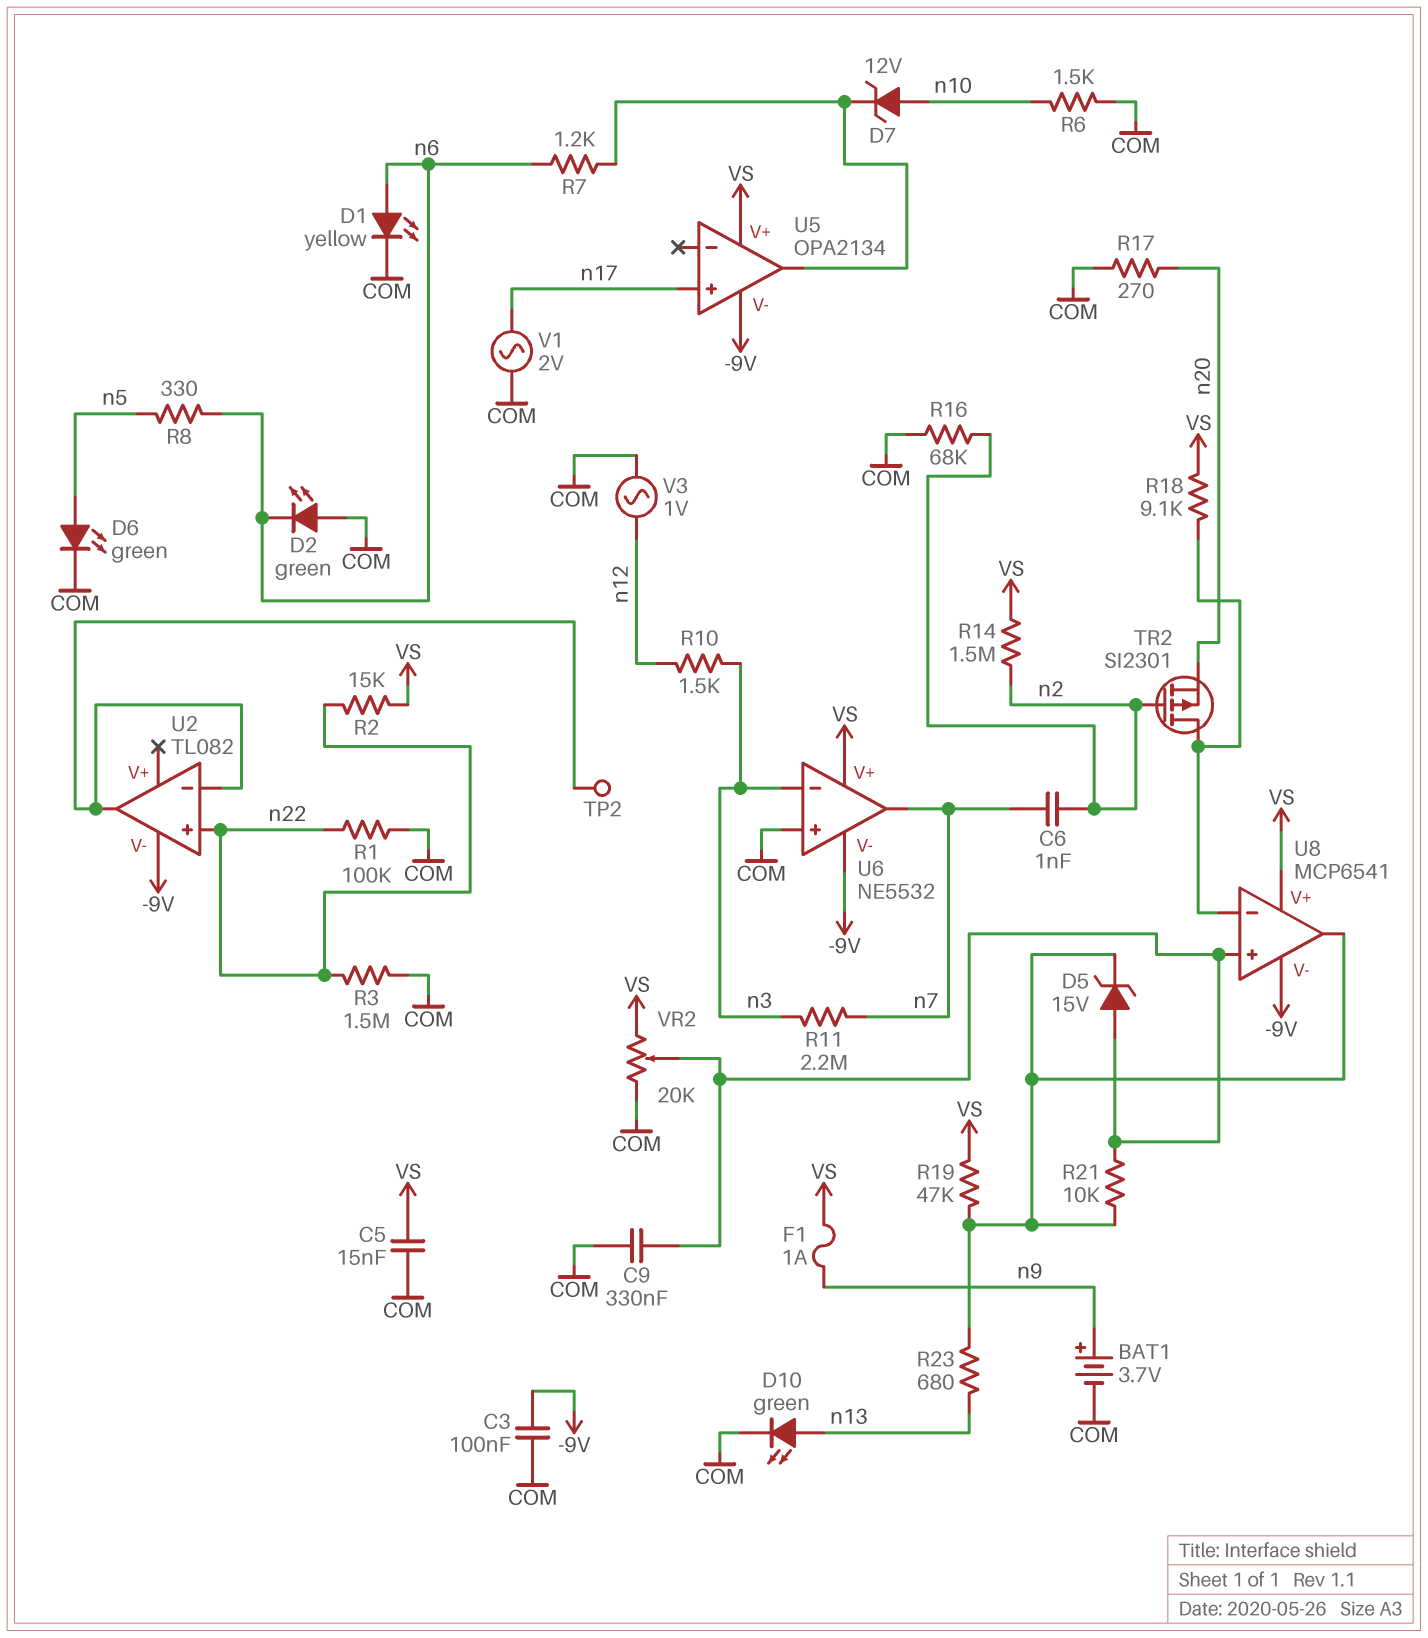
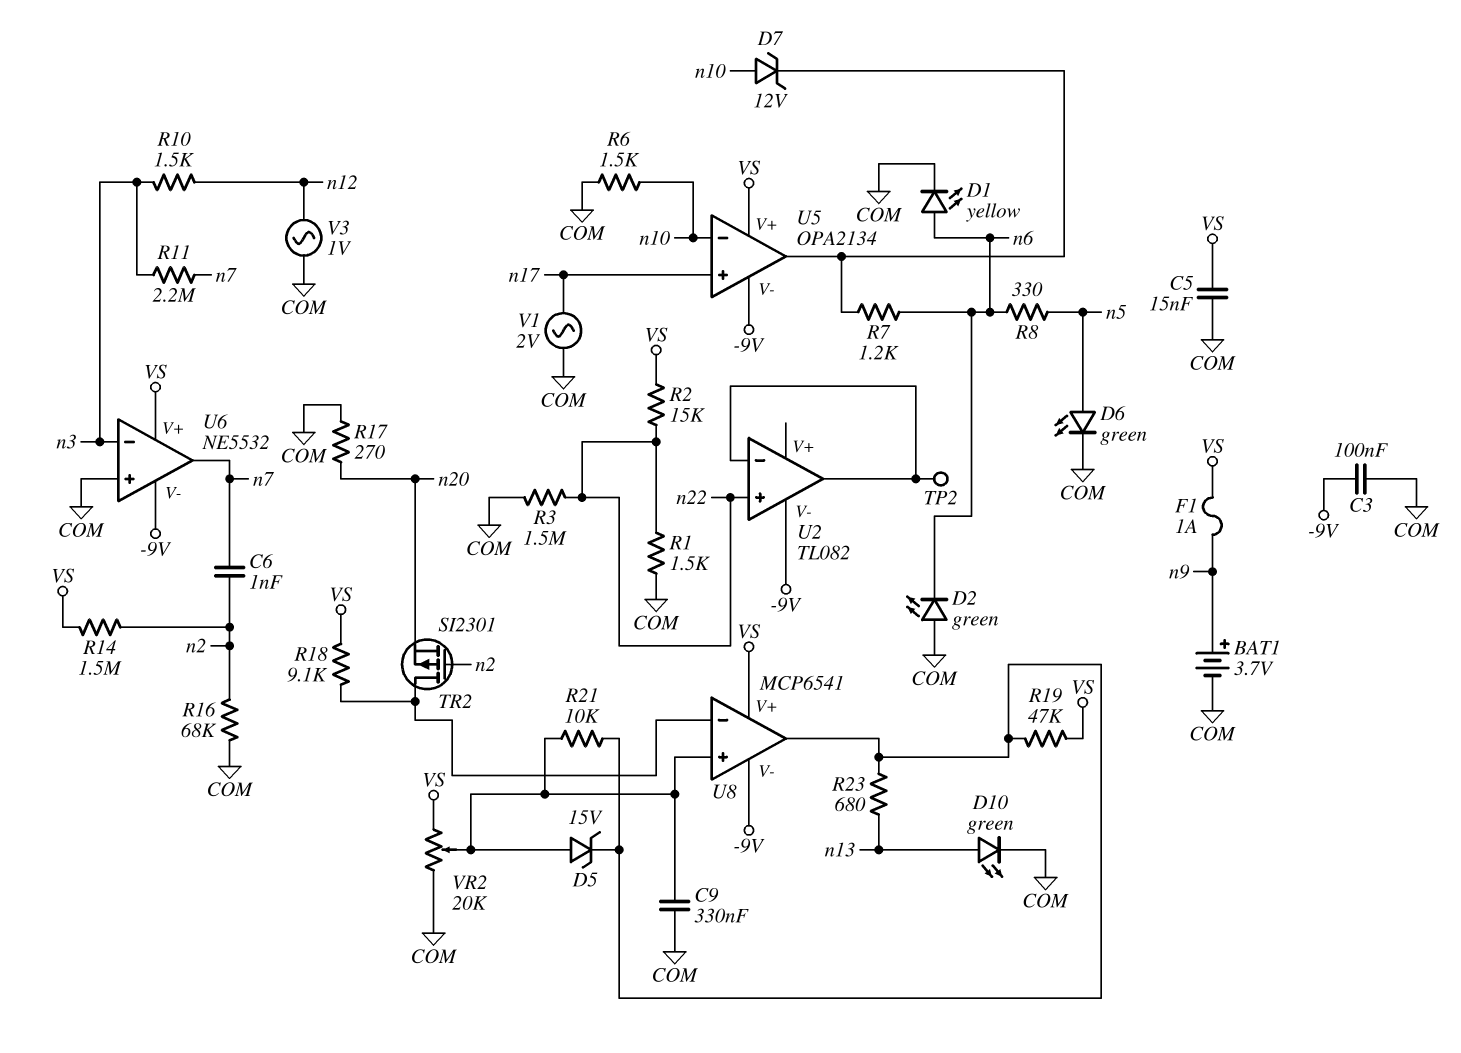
R1: 100k (COM, n22) -> 1.5k (COM, n22)
U5 pin in-: none -> n10

